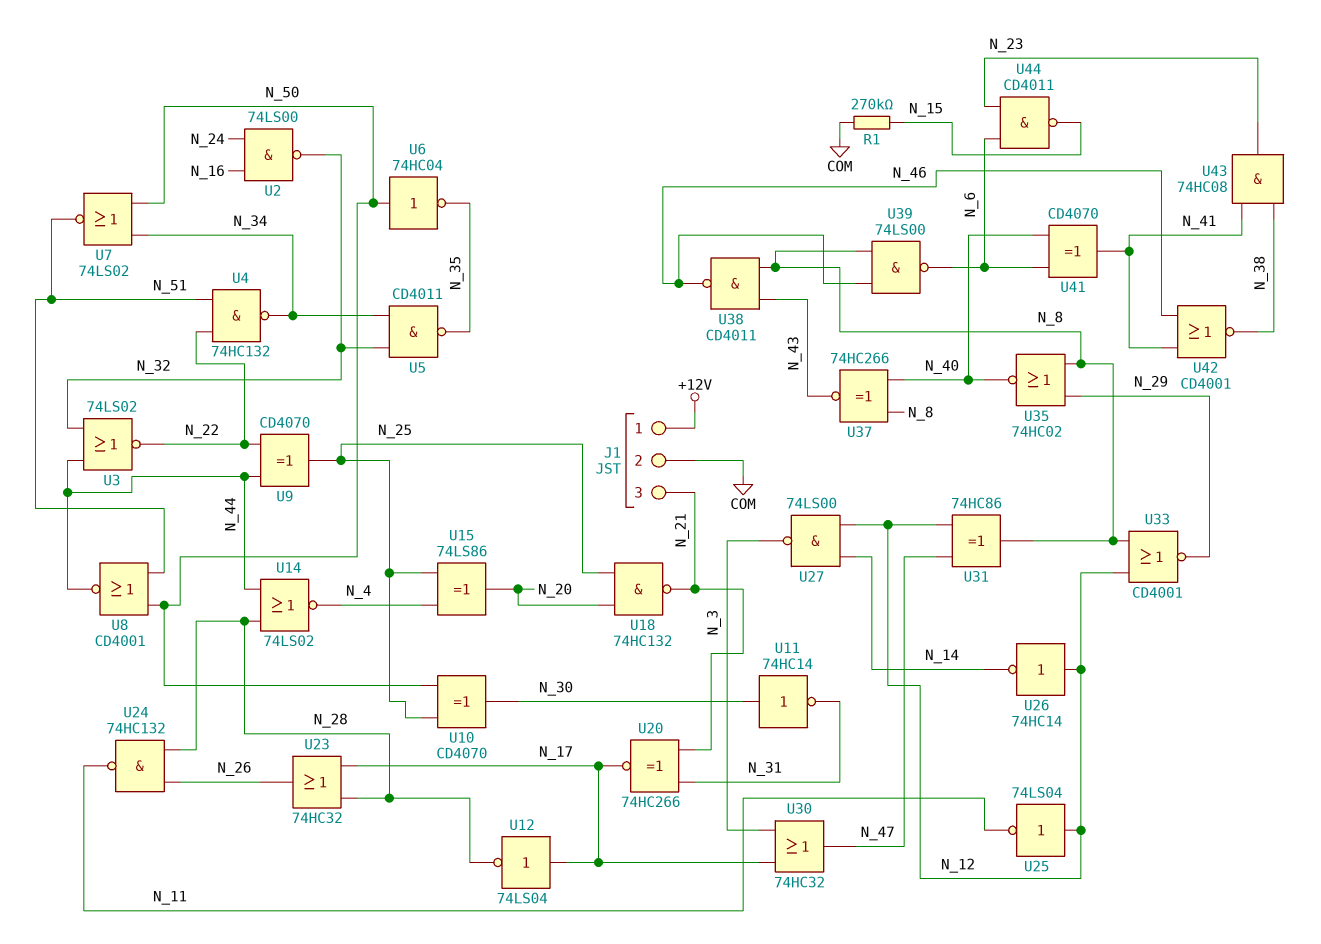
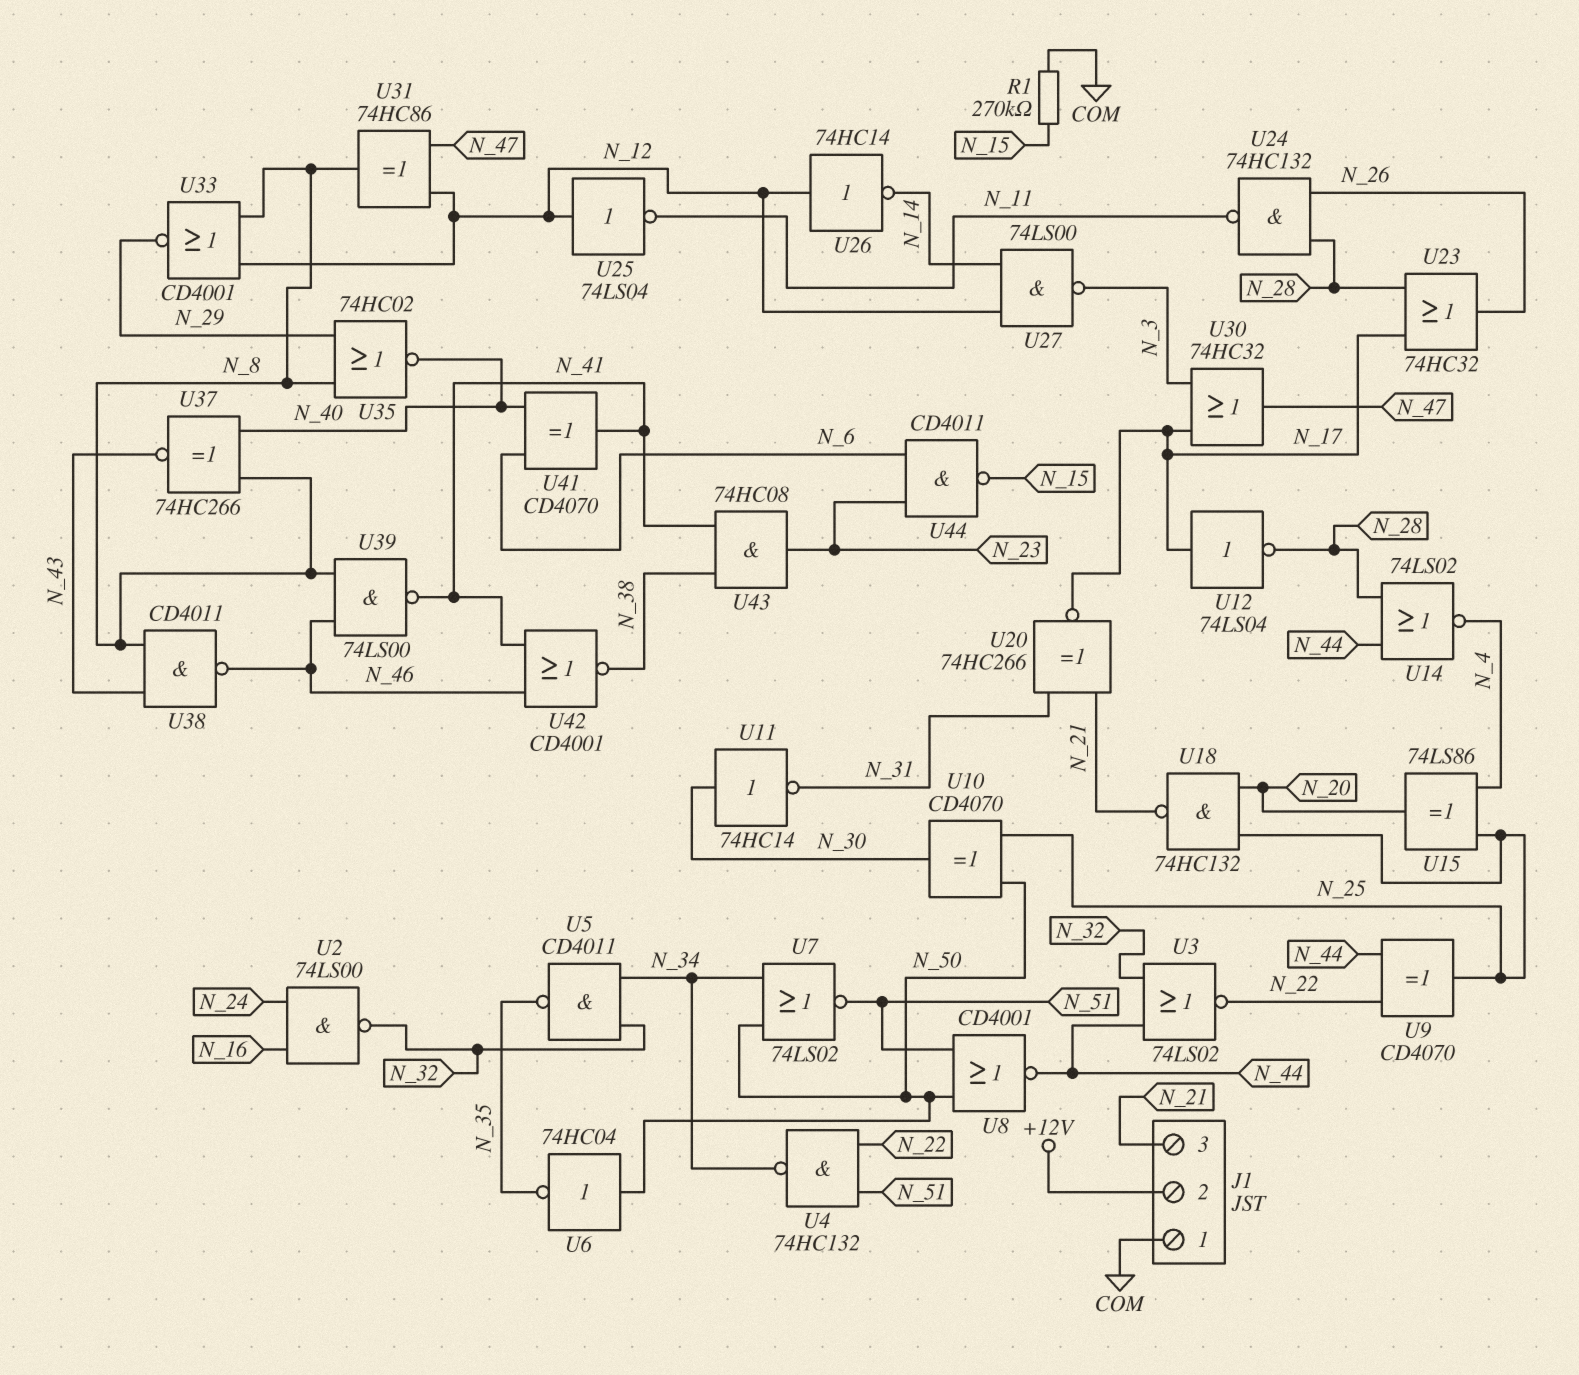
J1 pin 1: +12V -> COM
J1 pin 2: COM -> +12V
U39: NAND 74LS00 (in N_8, in N_46, out N_6) -> NAND 74LS00 (in N_8, in N_46, out N_41)

